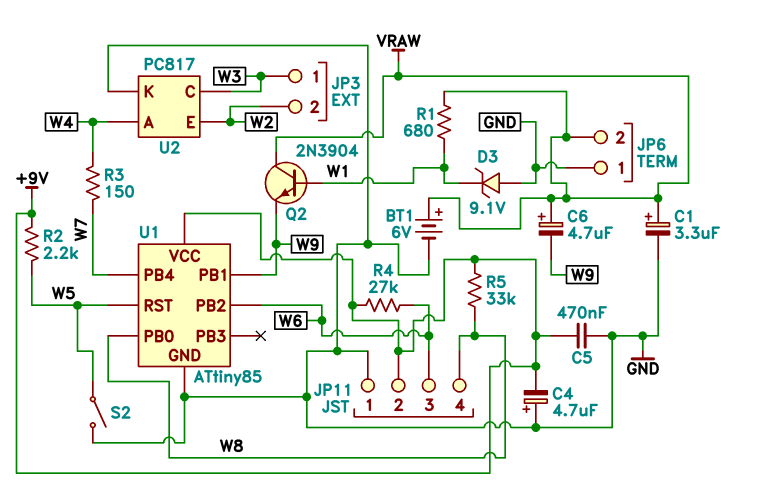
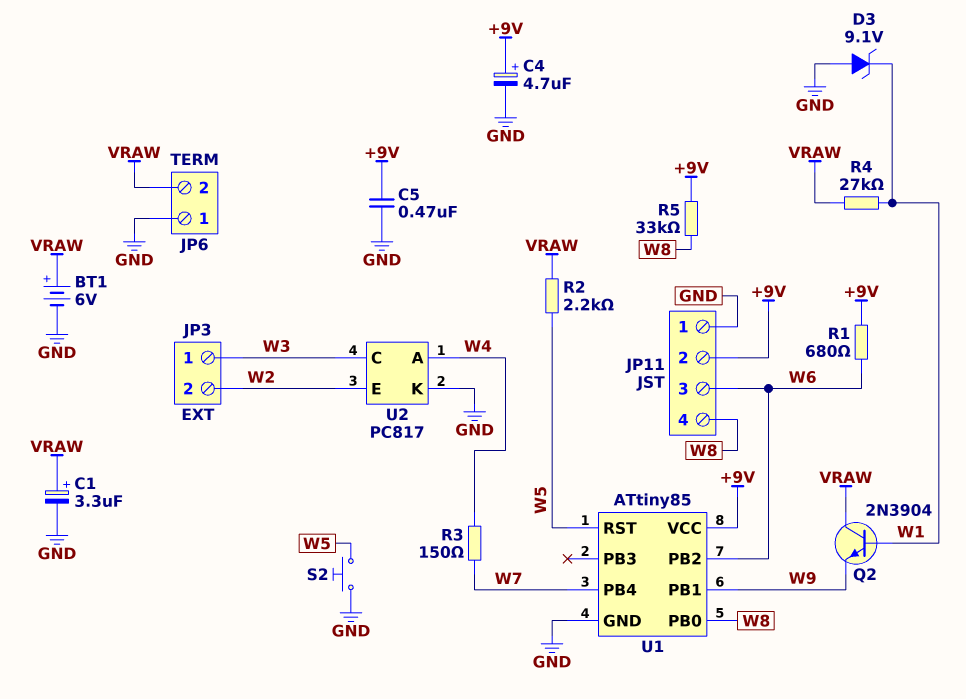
C4: 4.7uF (plus GND, minus +9V) -> 4.7uF (plus +9V, minus GND)
C6: 4.7uF (plus VRAW, minus W9) -> none
R1: 680 (VRAW, W1) -> 680 (+9V, W6)
R2: 2.2k (+9V, W5) -> 2.2k (VRAW, W5)
R4: 27k (+9V, W6) -> 27k (VRAW, W1)
S2: switch (GND, W5) -> button (GND, W5)

